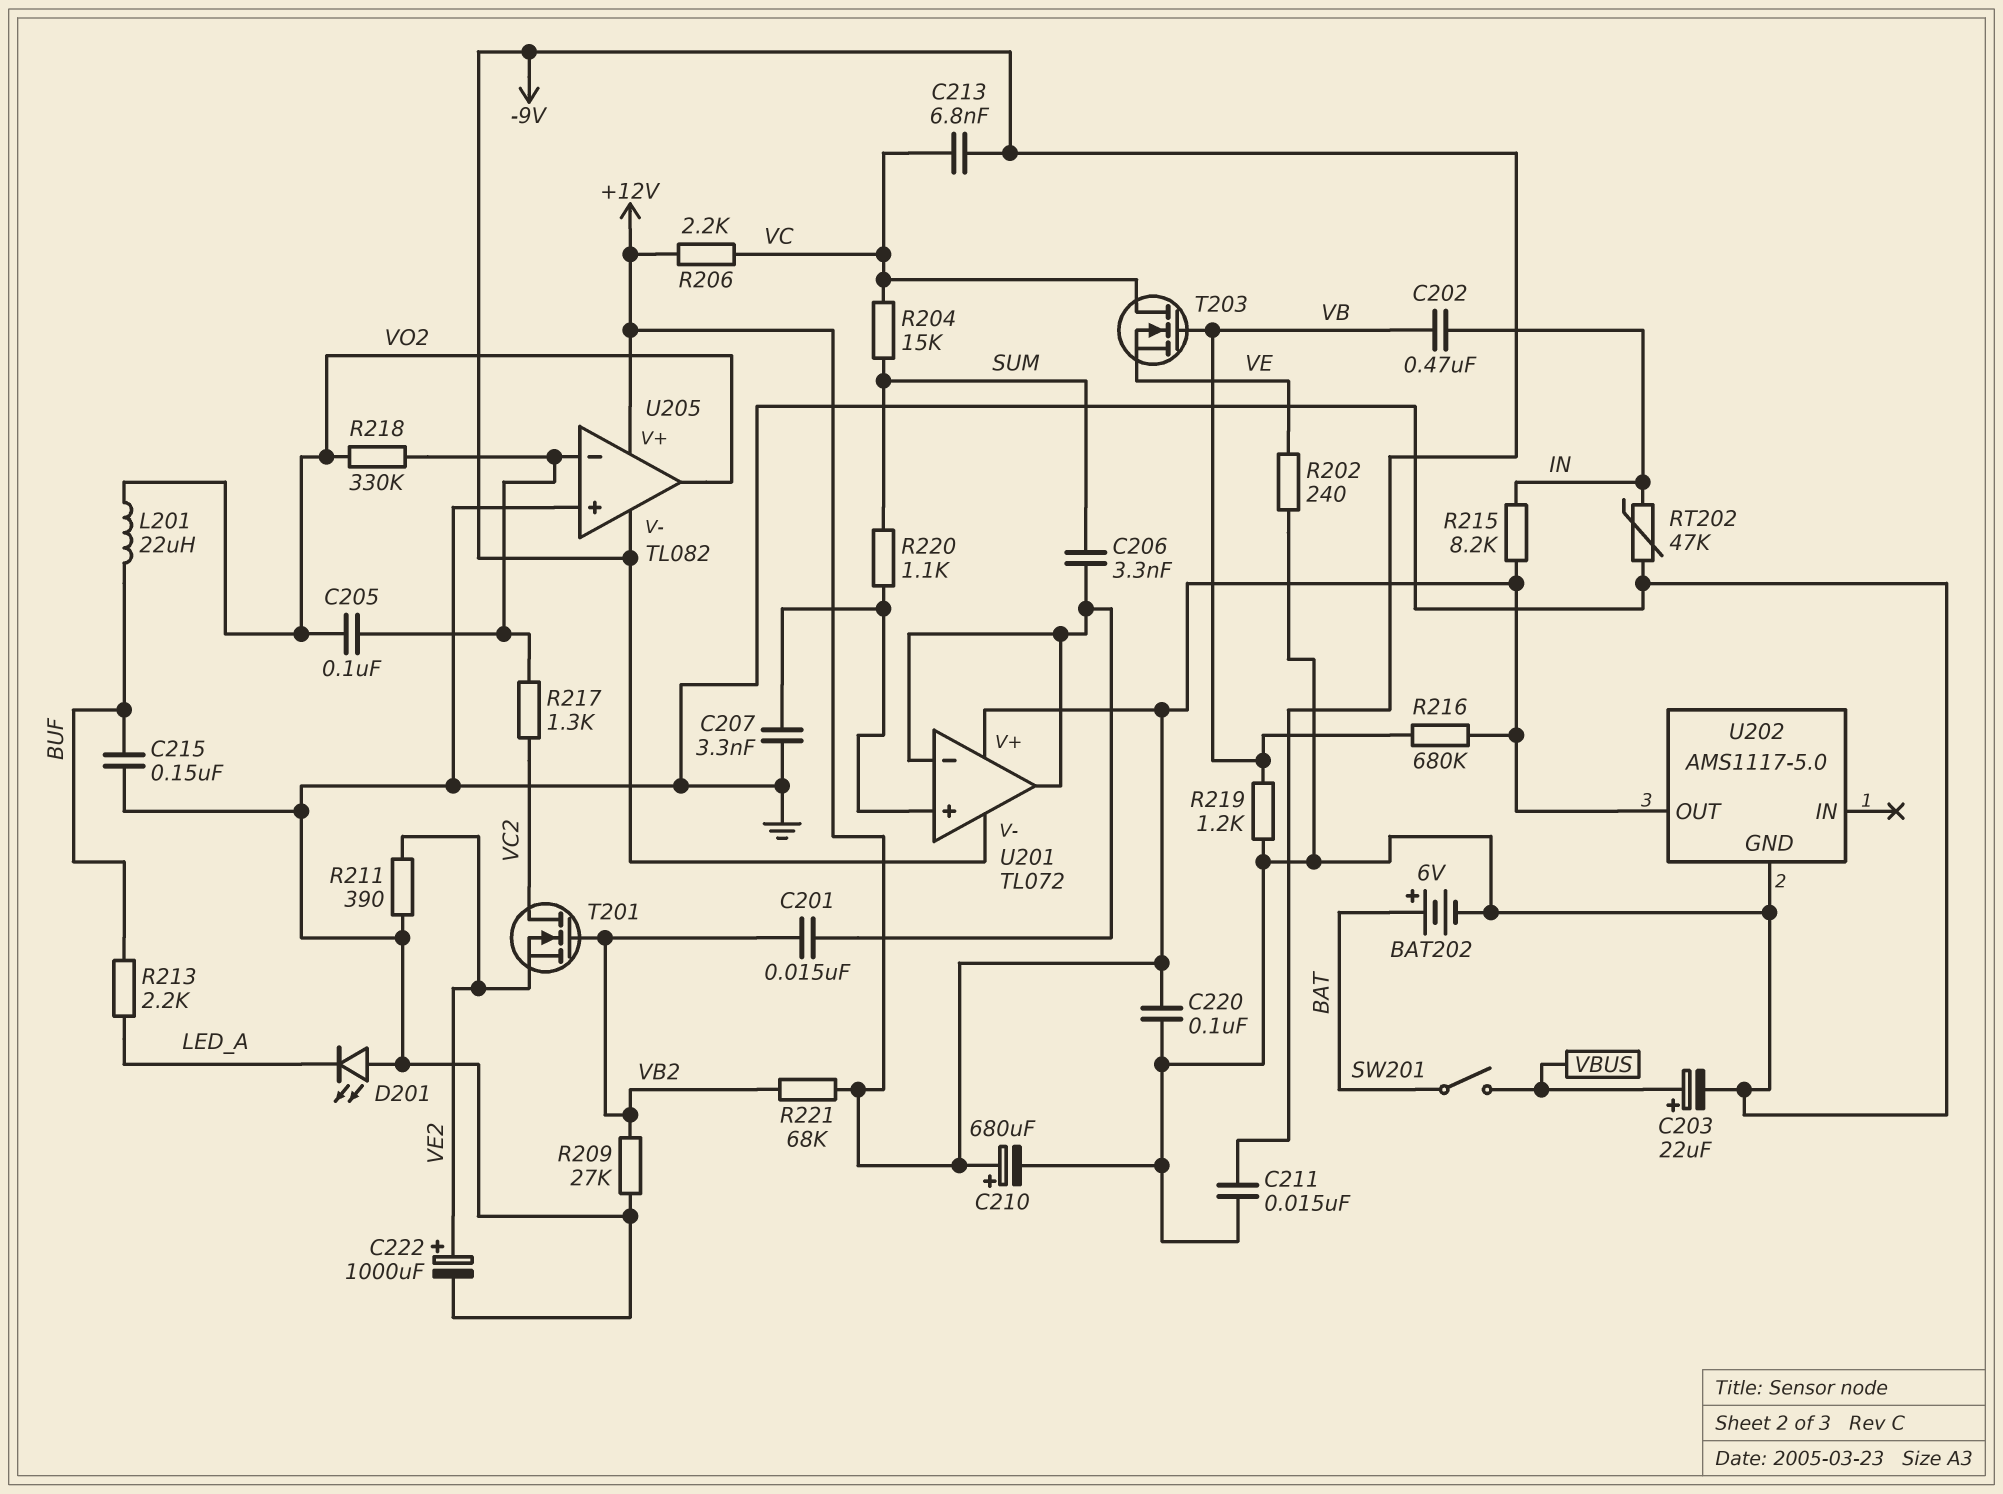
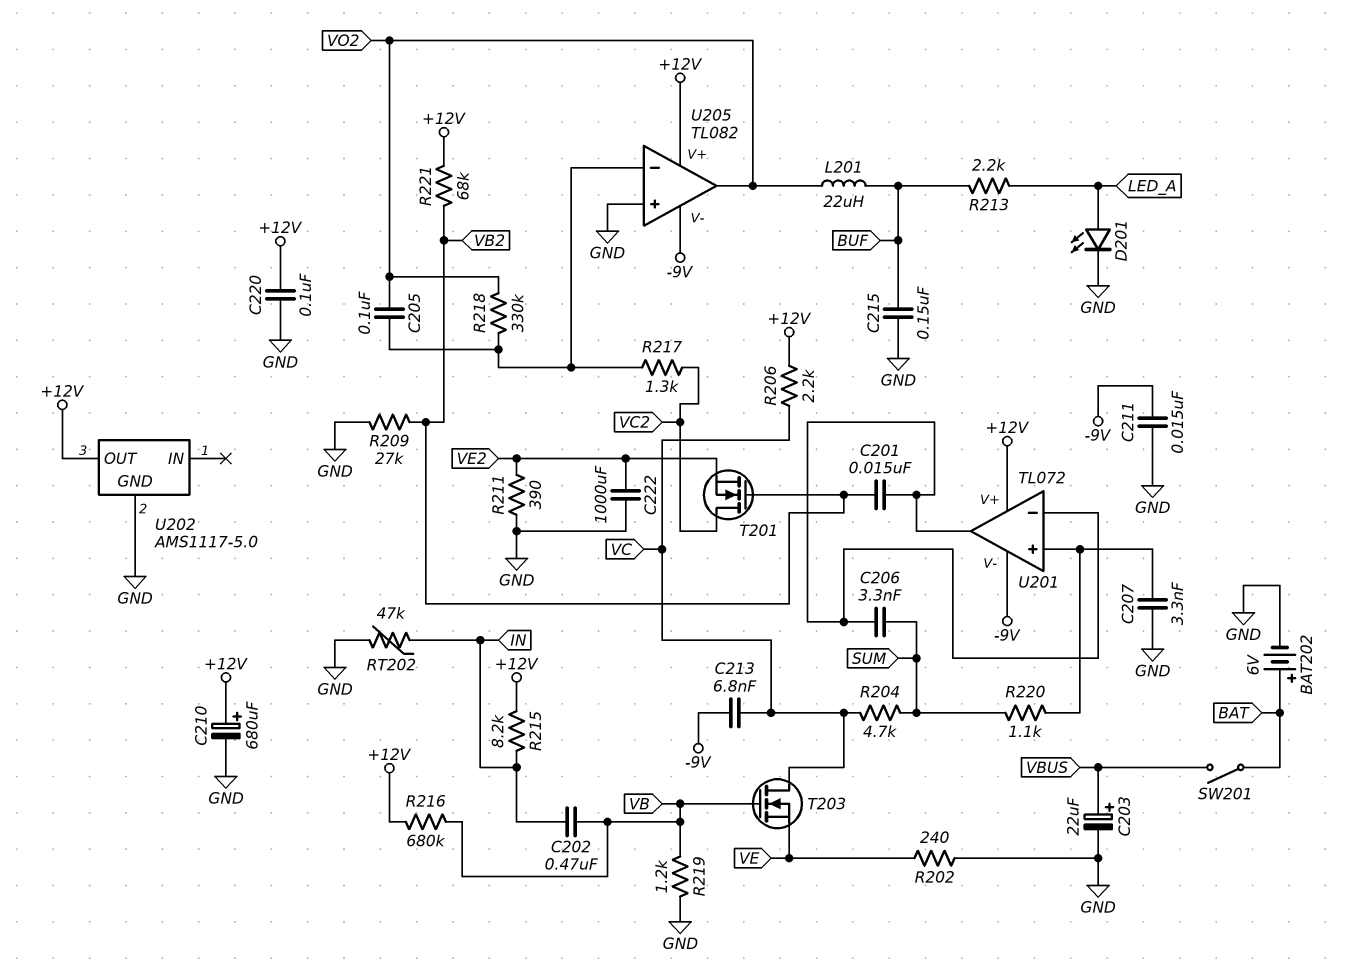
C222: 1000uF (plus VE2, minus GND) -> 1000uF (GND, VE2)
D201: LED (A GND, K LED_A) -> LED (A LED_A, K GND)
R204: 15k (SUM, VC) -> 4.7k (SUM, VC)

